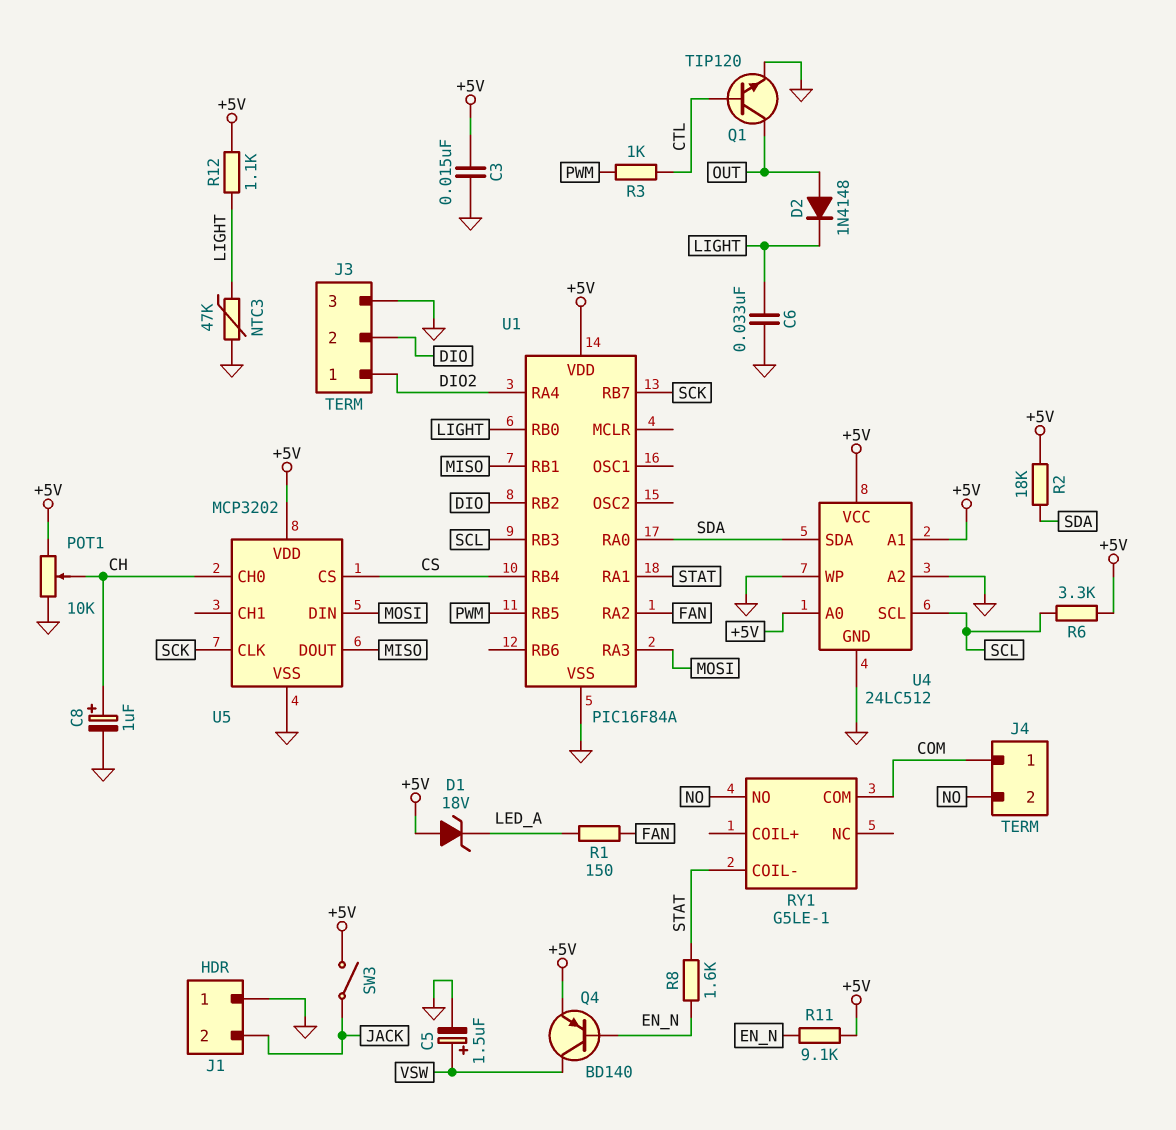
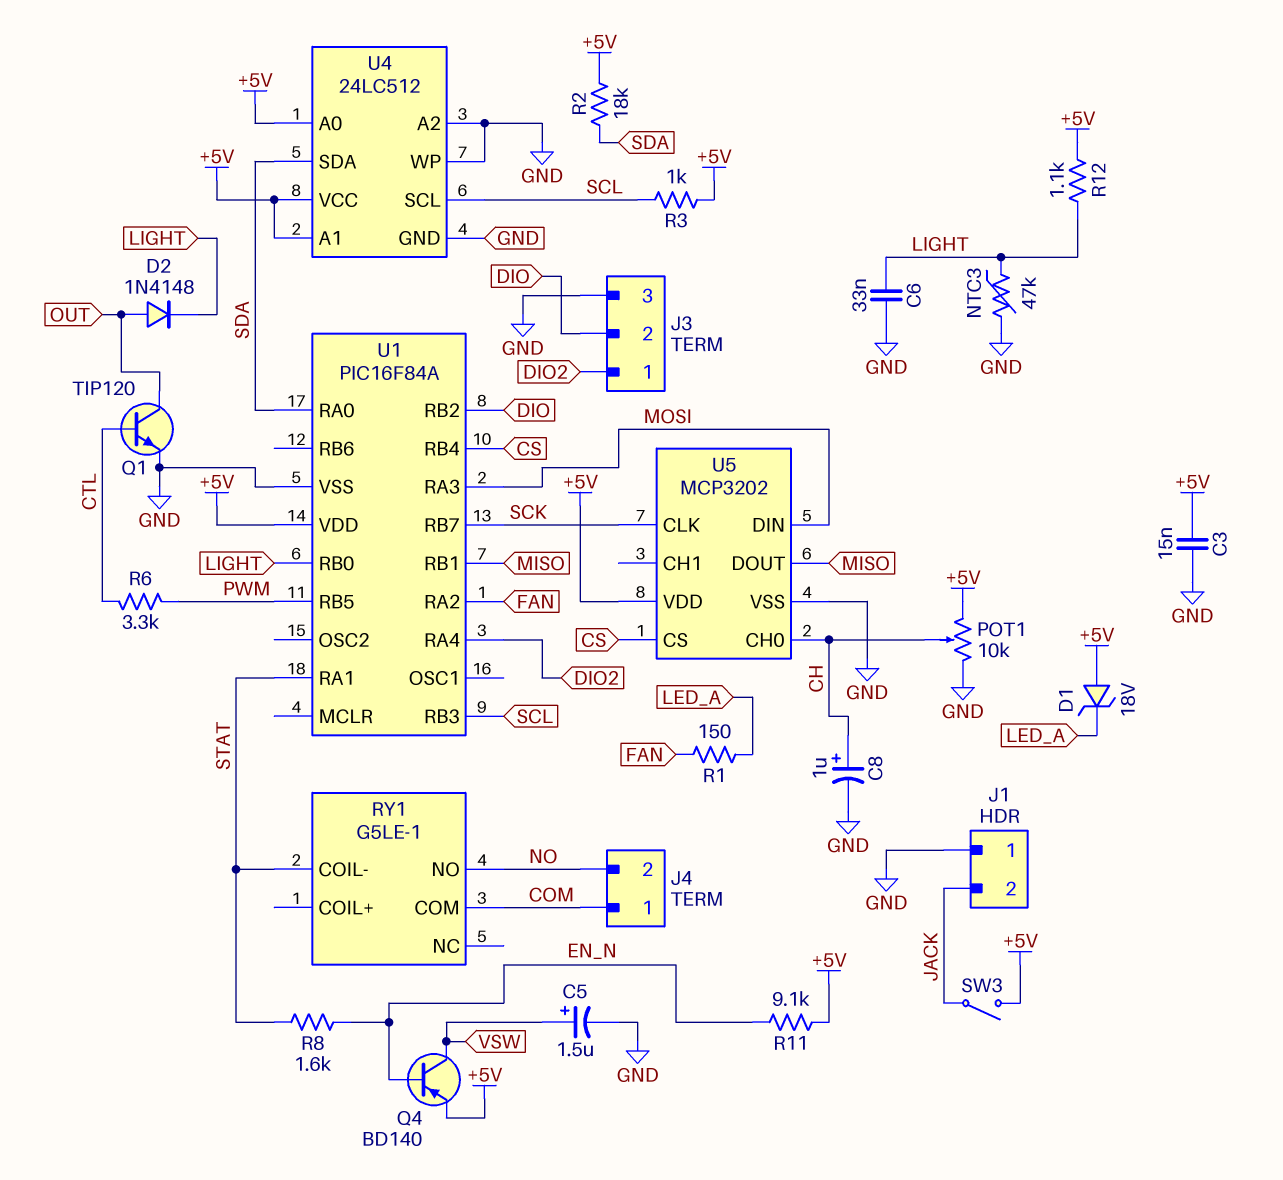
R3: 1k (CTL, PWM) -> 1k (+5V, SCL)
R6: 3.3k (+5V, SCL) -> 3.3k (CTL, PWM)

